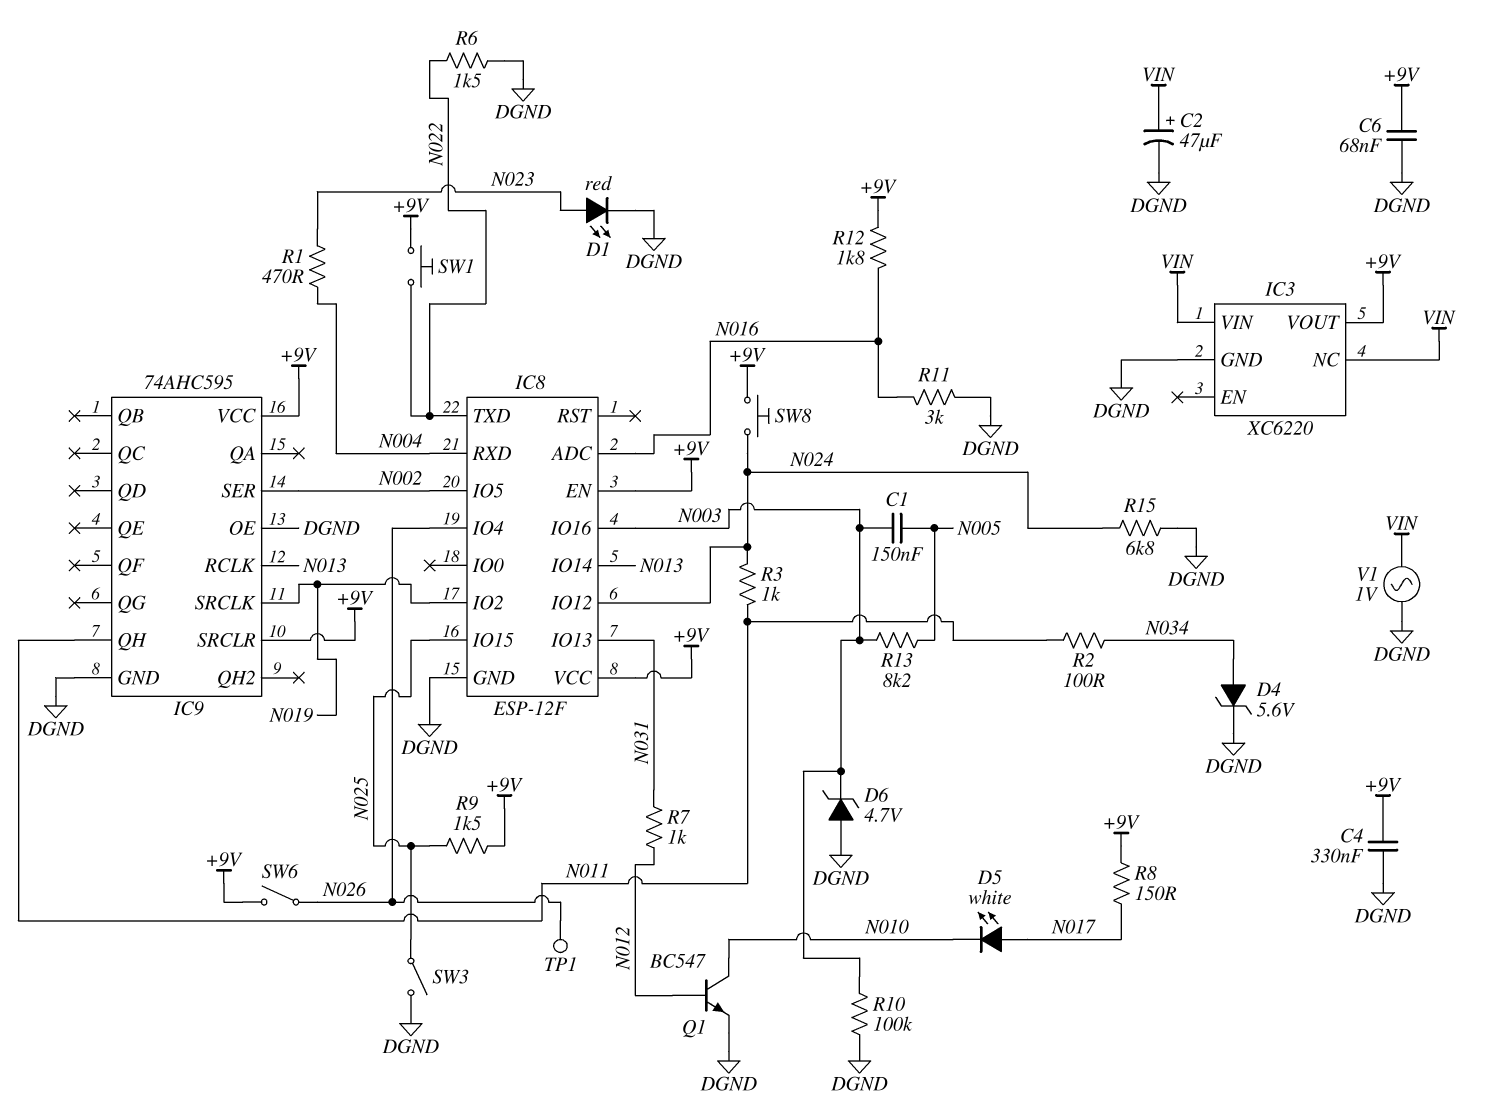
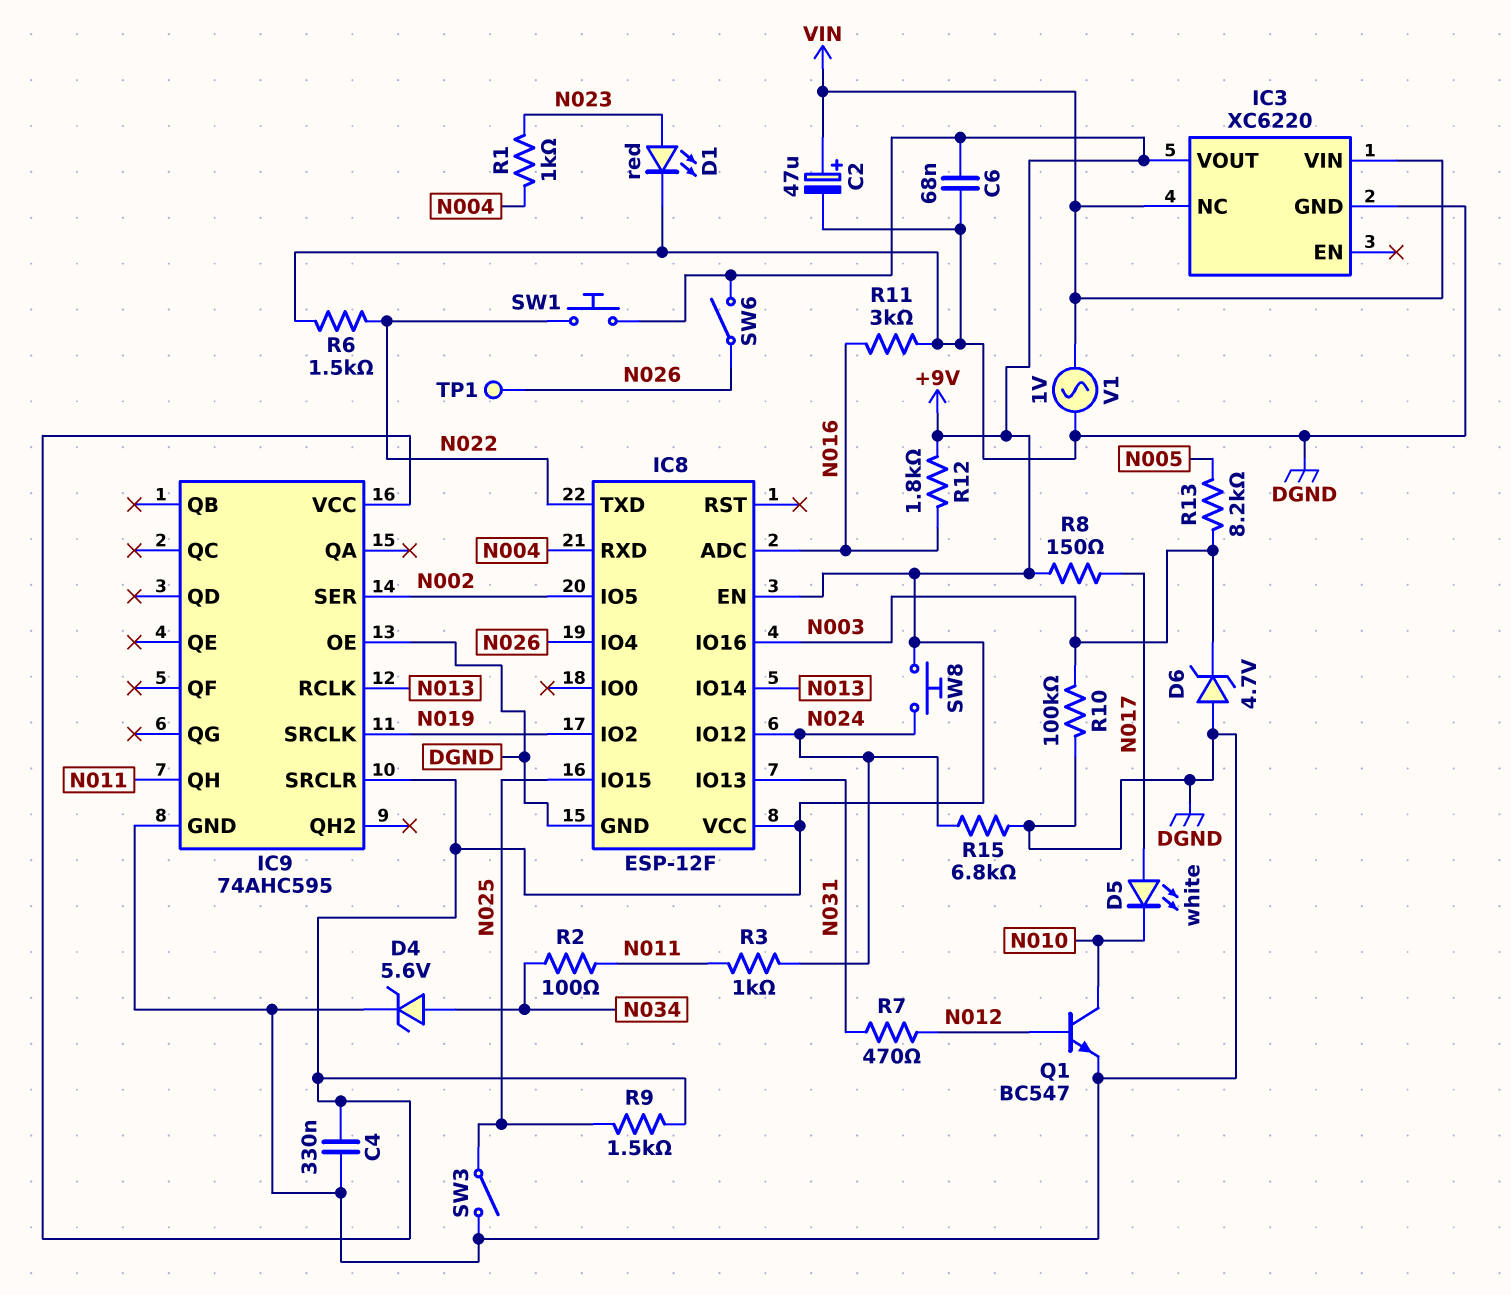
C1: 150nF (N003, N005) -> none
R1: 470 (N004, N023) -> 1k (N004, N023)
R7: 1k (N012, N031) -> 470 (N012, N031)

